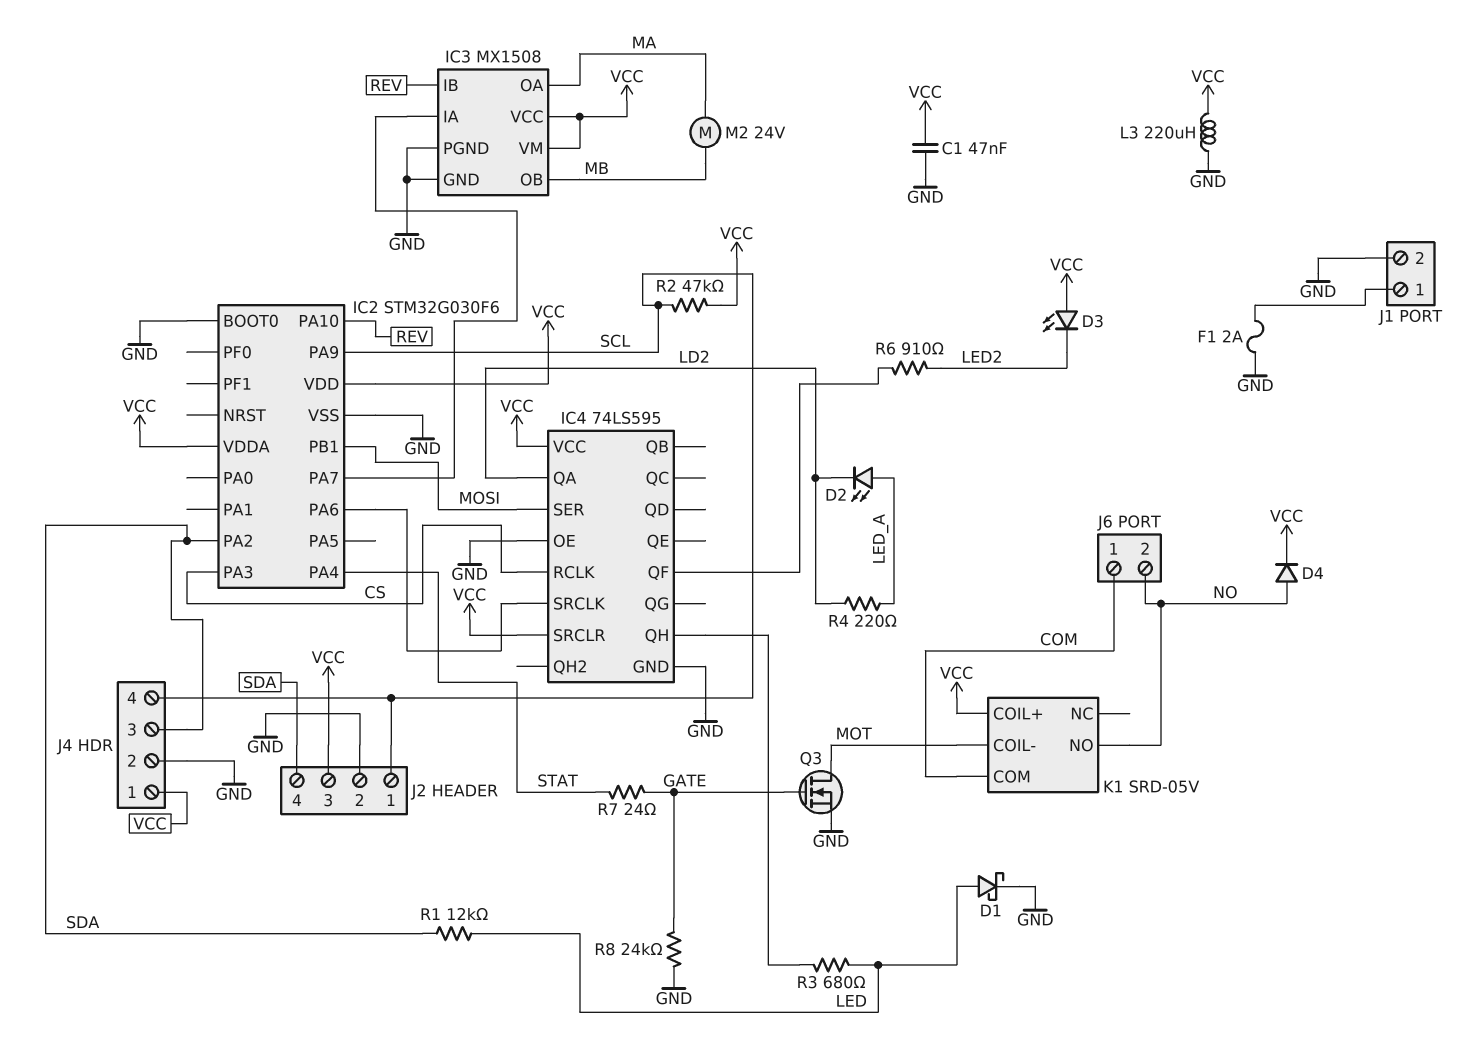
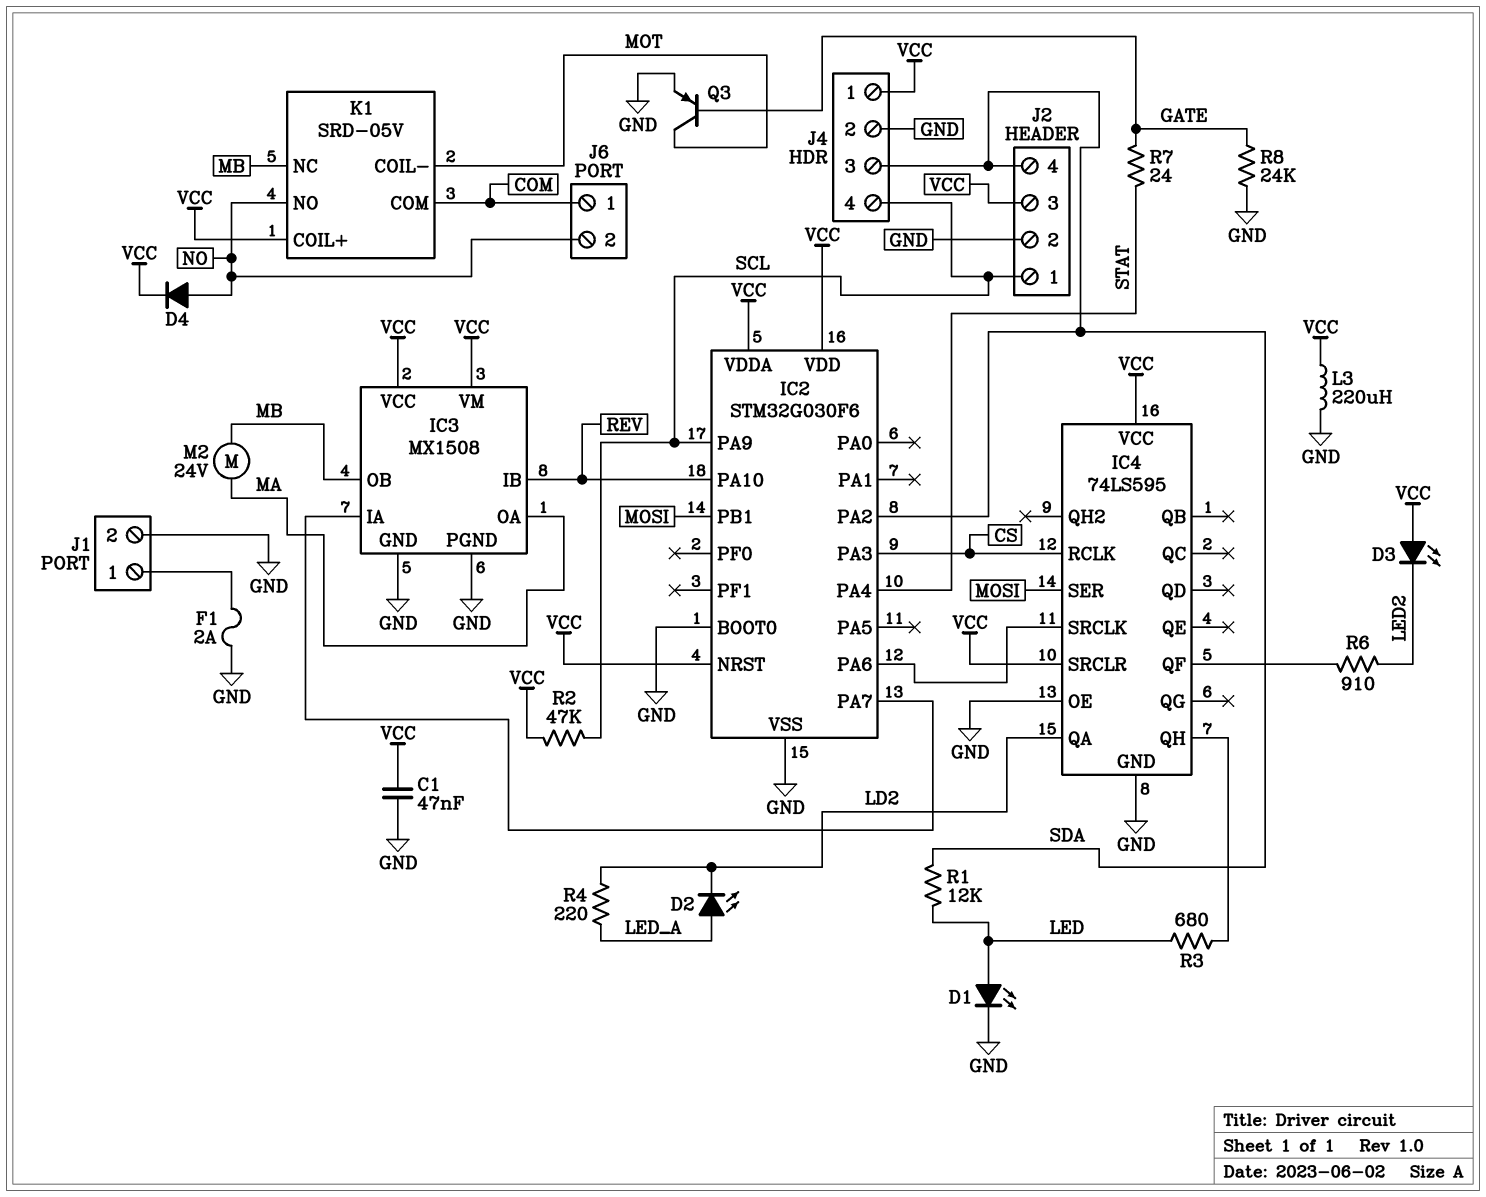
D1: schottky (A LED, K GND) -> LED (A LED, K GND)
IC2 pin NRST: none -> VCC
K1 pin NC: none -> MB
Q3: NMOS (G GATE, D MOT, S GND) -> PNP (B GATE, C MOT, E GND)

